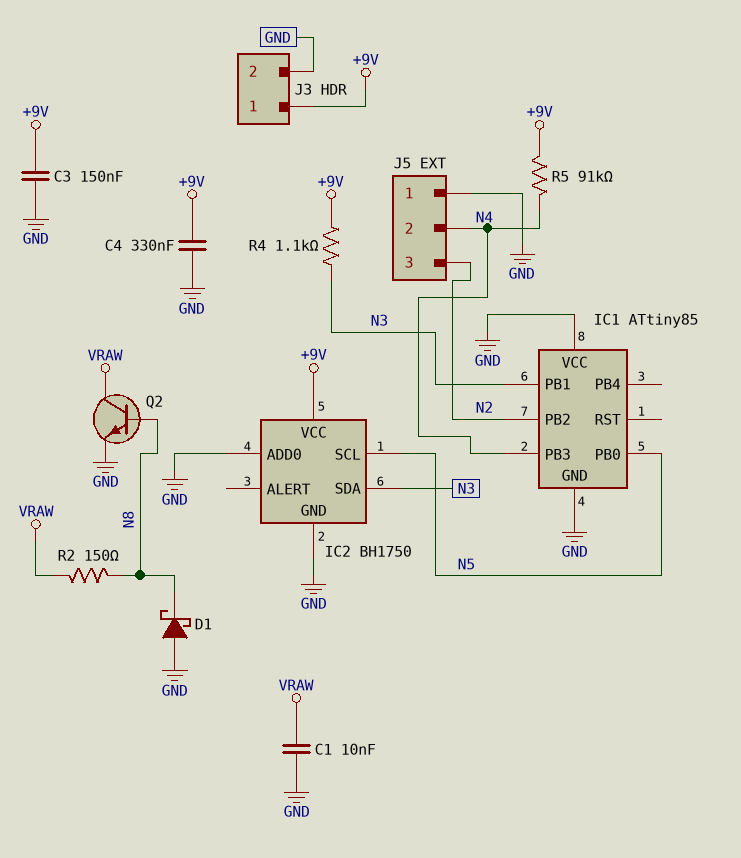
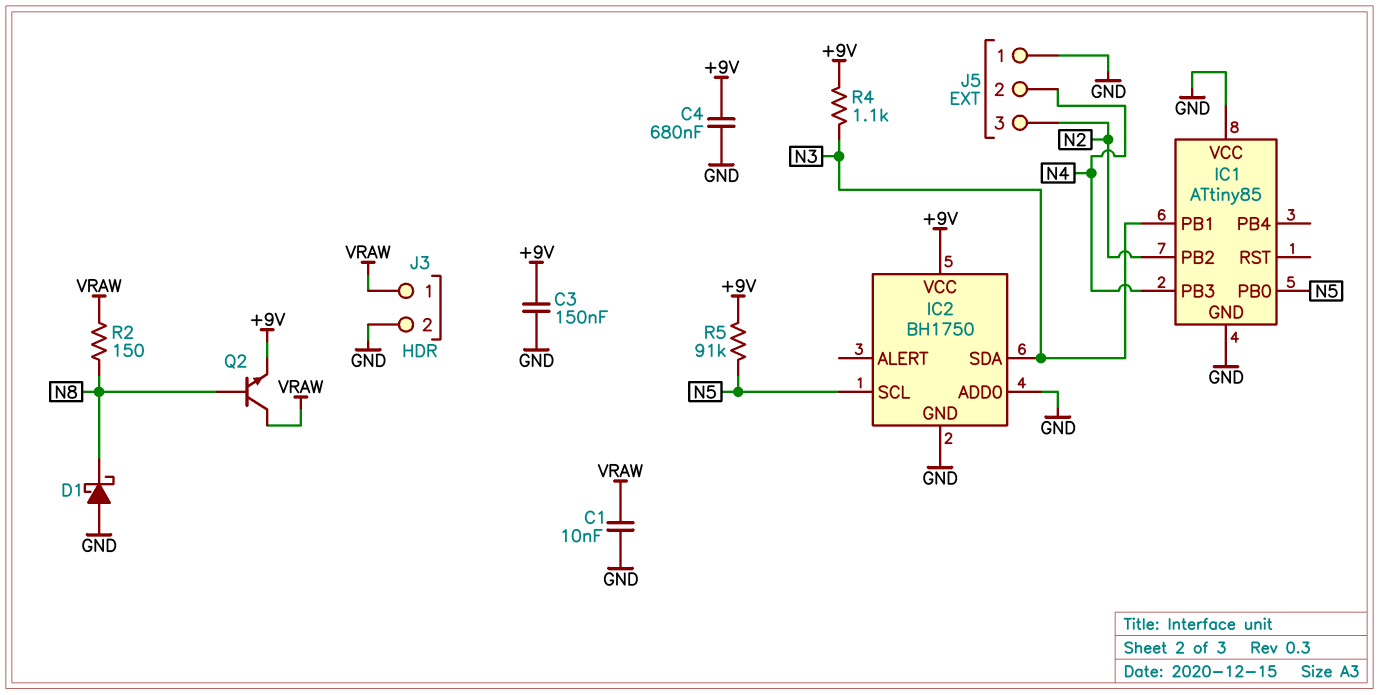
C4: 330nF (+9V, GND) -> 680nF (+9V, GND)
J3 pin 1: +9V -> VRAW
Q2: NPN (B N8, C VRAW, E GND) -> NPN (B N8, C VRAW, E +9V)
R5: 91k (+9V, N4) -> 91k (+9V, N5)

